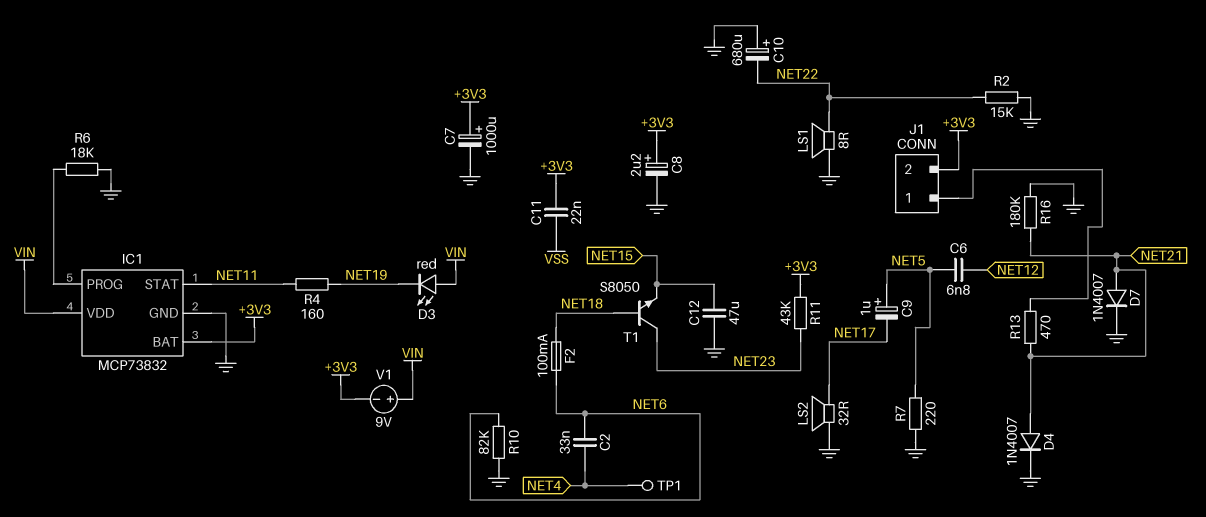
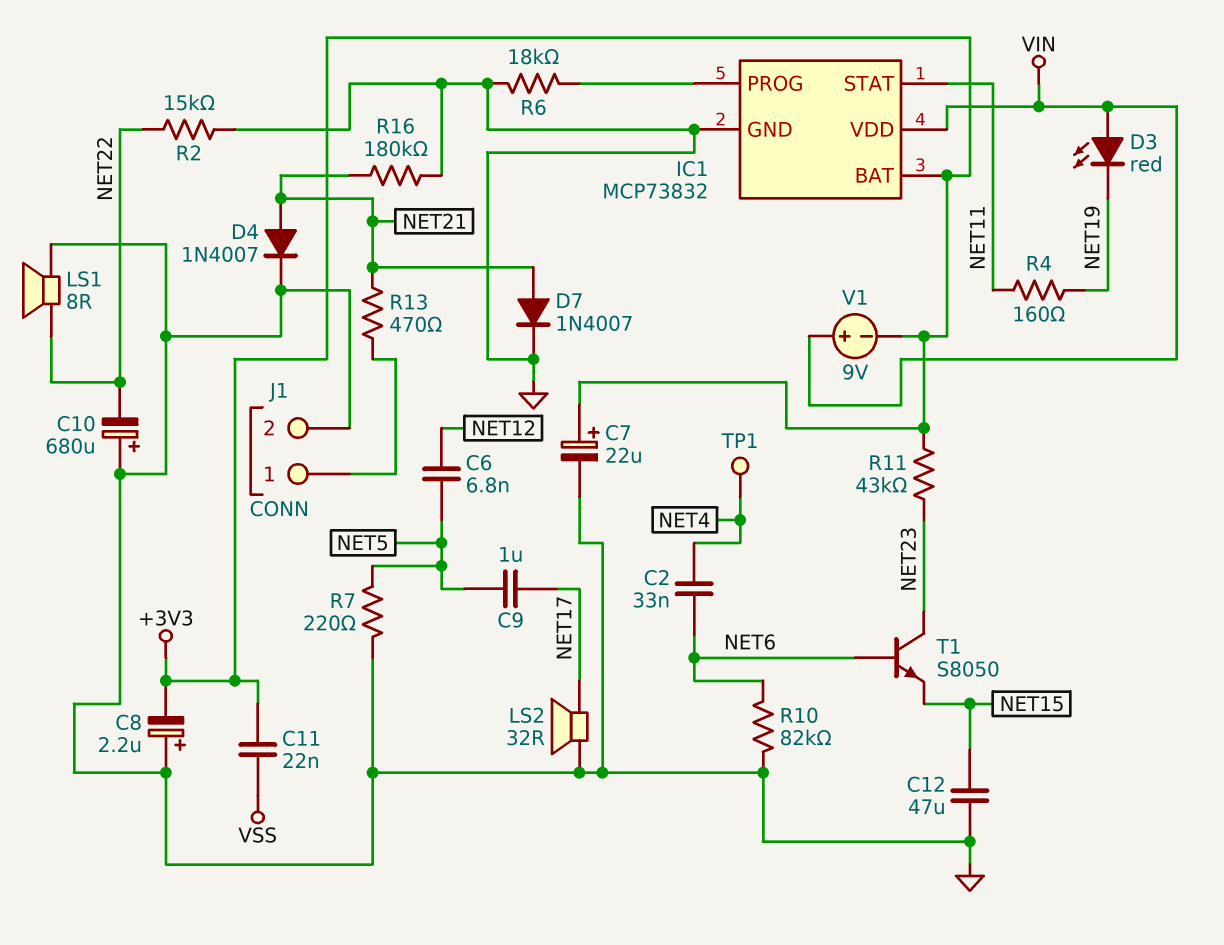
C7: 1000uF (plus +3V3, minus GND) -> 22uF (plus +3V3, minus GND)
C8: 2.2uF (plus +3V3, minus GND) -> 2.2uF (plus GND, minus +3V3)
C9: 1uF (plus NET5, minus NET17) -> 1uF (NET5, NET17)
F2: 100mA (NET6, NET18) -> none
J1 pin 2: +3V3 -> GND
T1: NPN S8050 (B NET18, C NET23, E NET15) -> NPN S8050 (B NET6, C NET23, E NET15)

